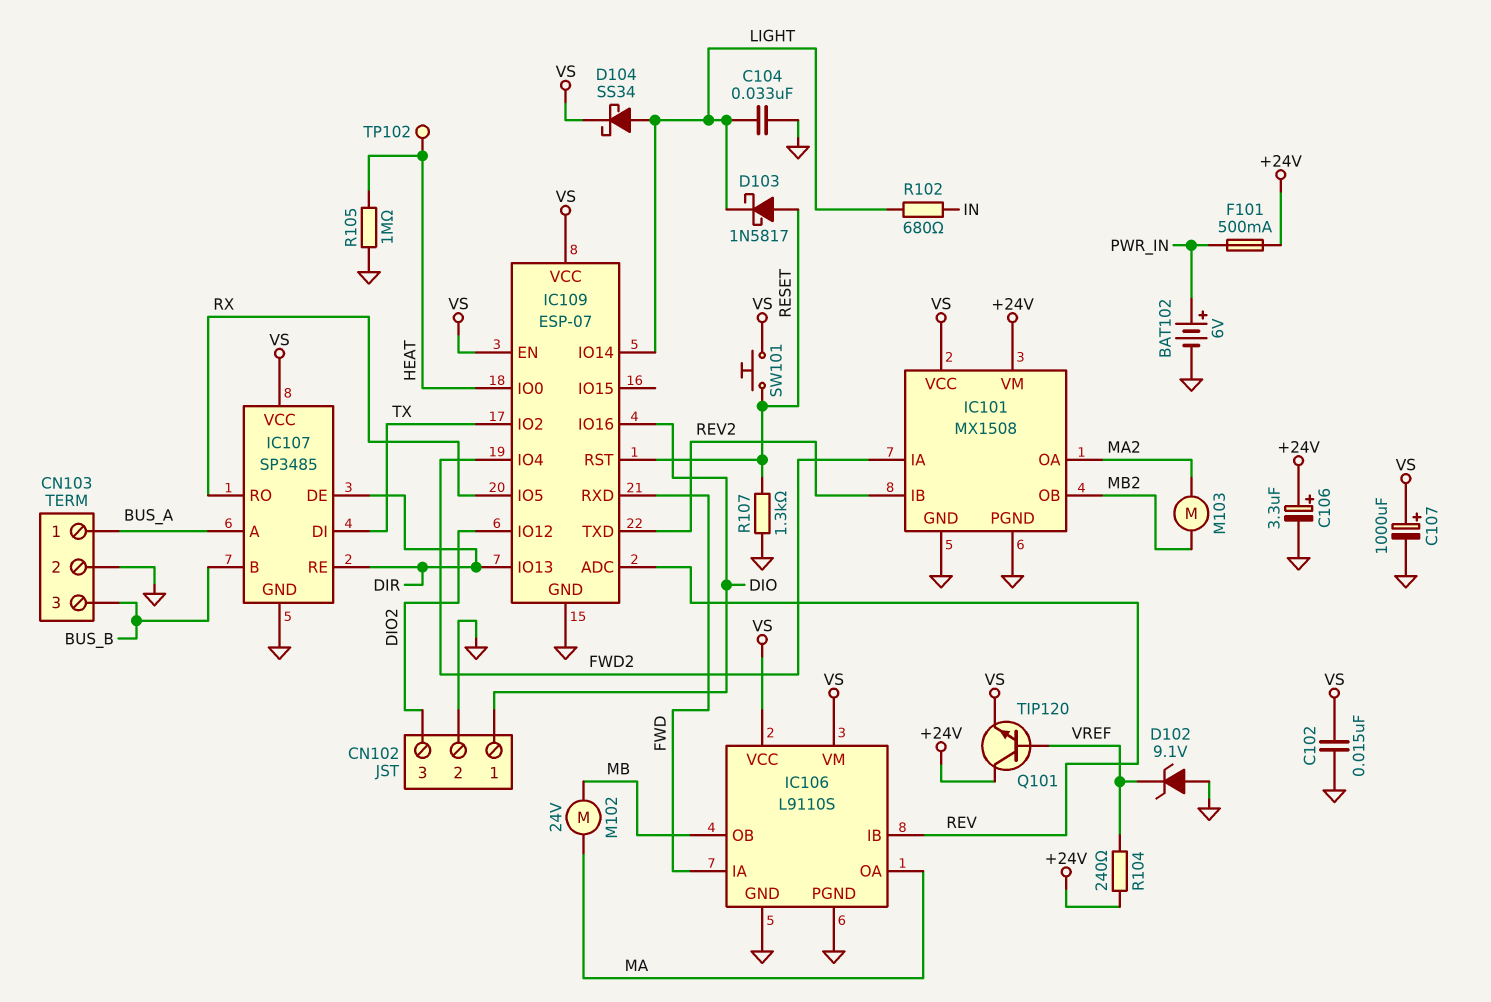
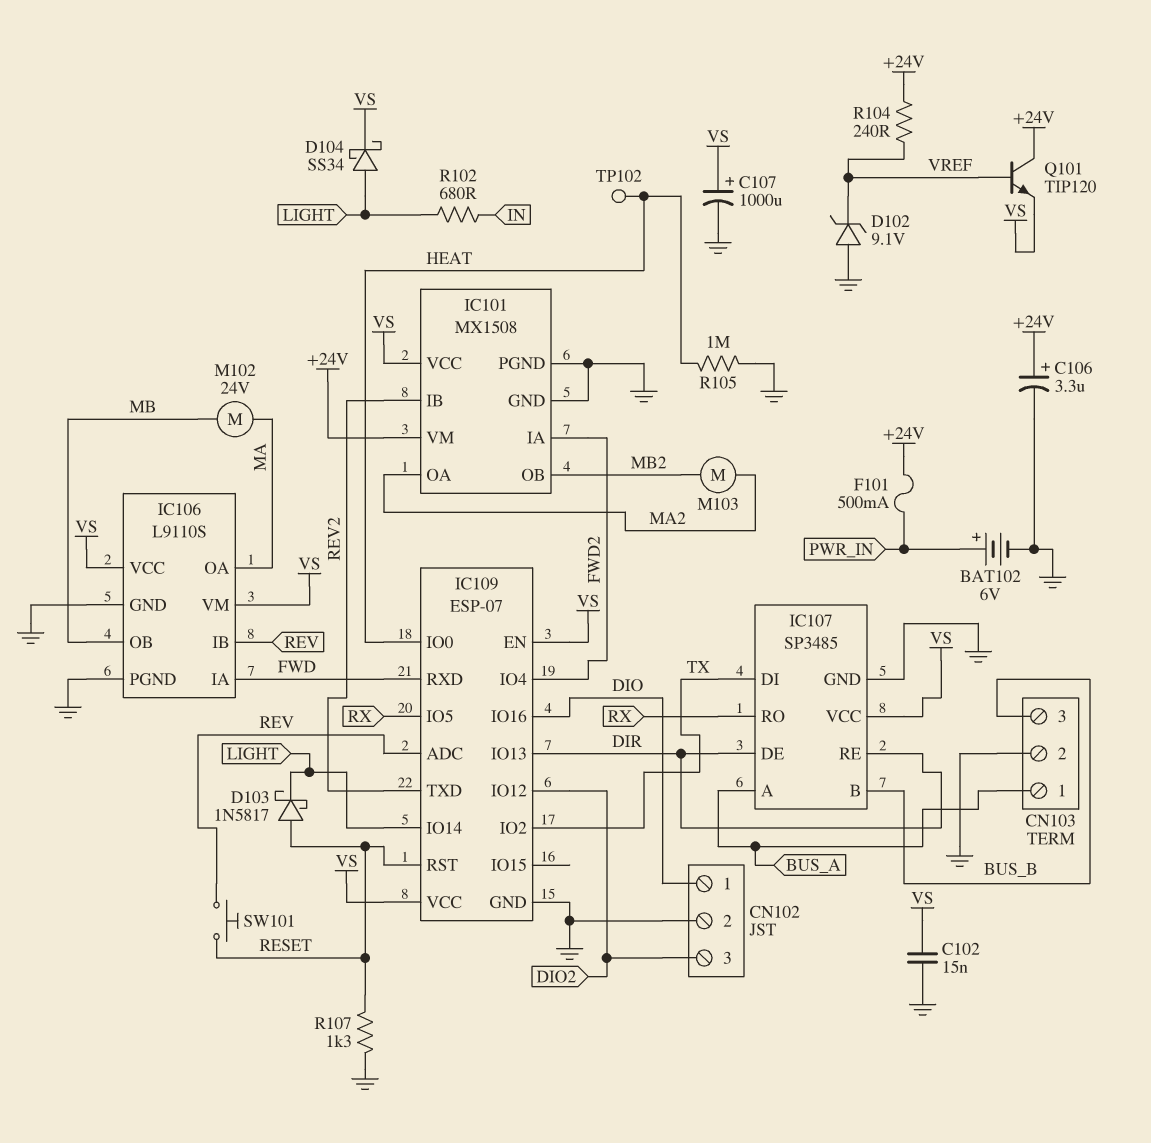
C104: 33nF (GND, LIGHT) -> none
SW101: button (RESET, VS) -> button (RESET, REV)

